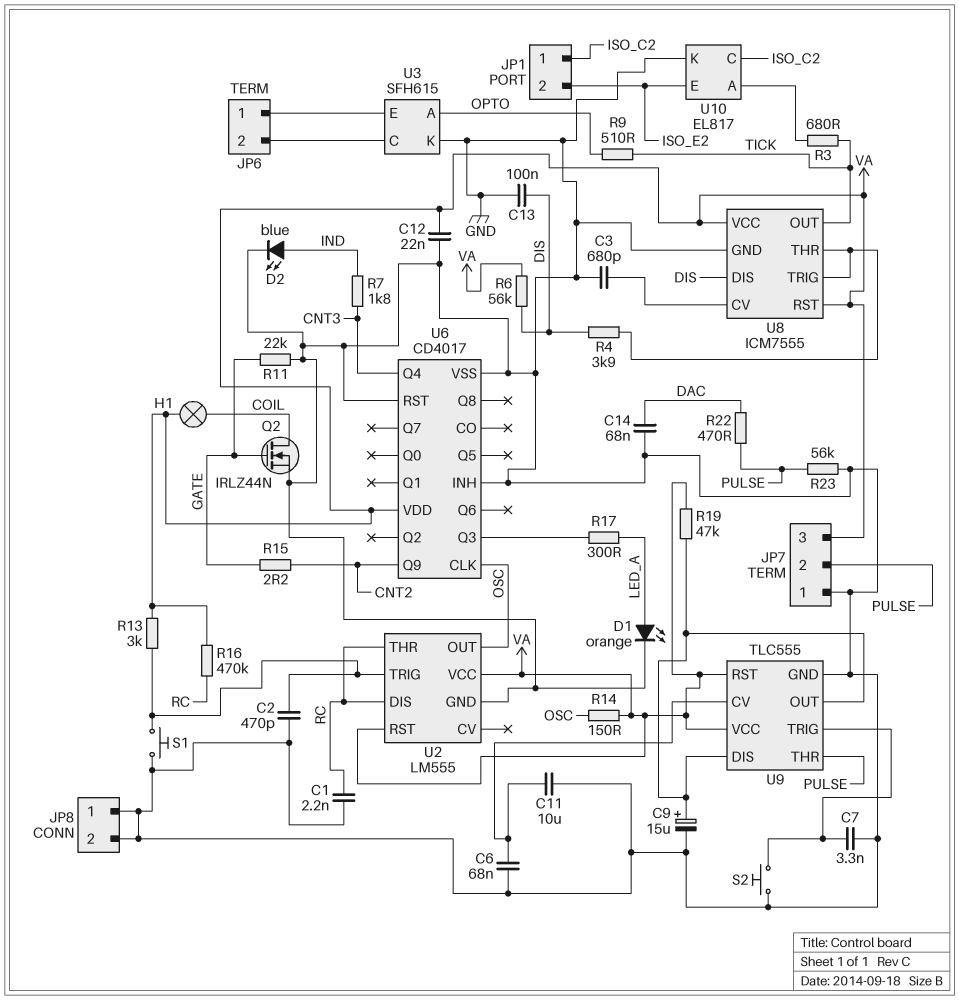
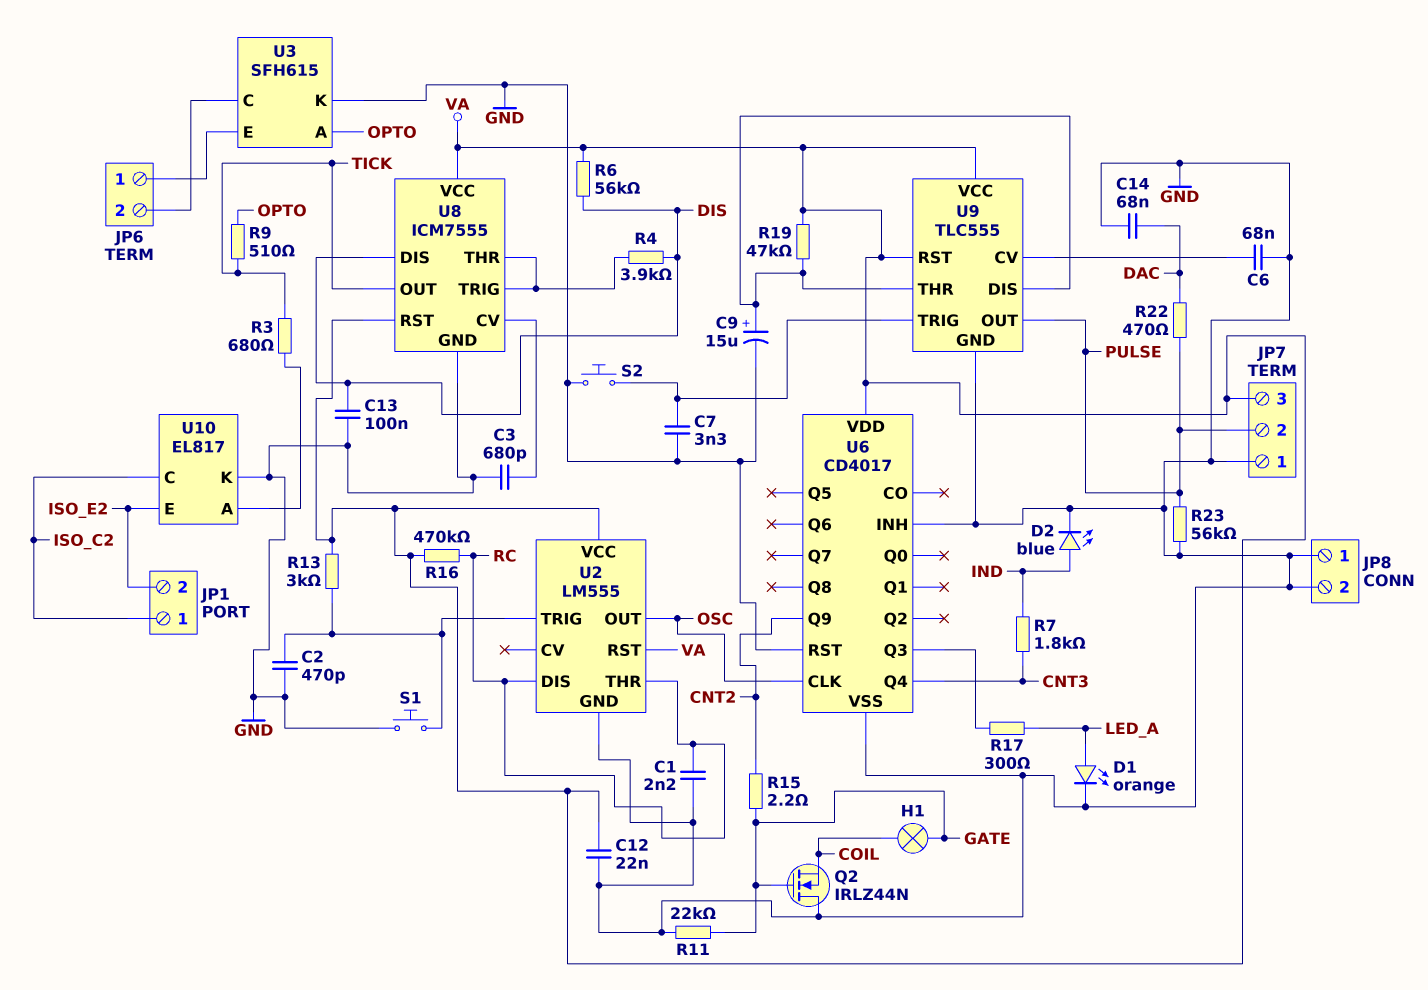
C11: 10uF (GND, U9/CV) -> none
H1: lamp (COIL, VA) -> lamp (COIL, GATE)
Q2: NMOS IRLZ44N (G GATE, D COIL, S GND) -> NMOS IRLZ44N (G GATE, D GND, S COIL)
R14: 150 (OSC, VA) -> none
U9 pin OUT: U9/DIS -> PULSE
U9 pin THR: PULSE -> U9/DIS

